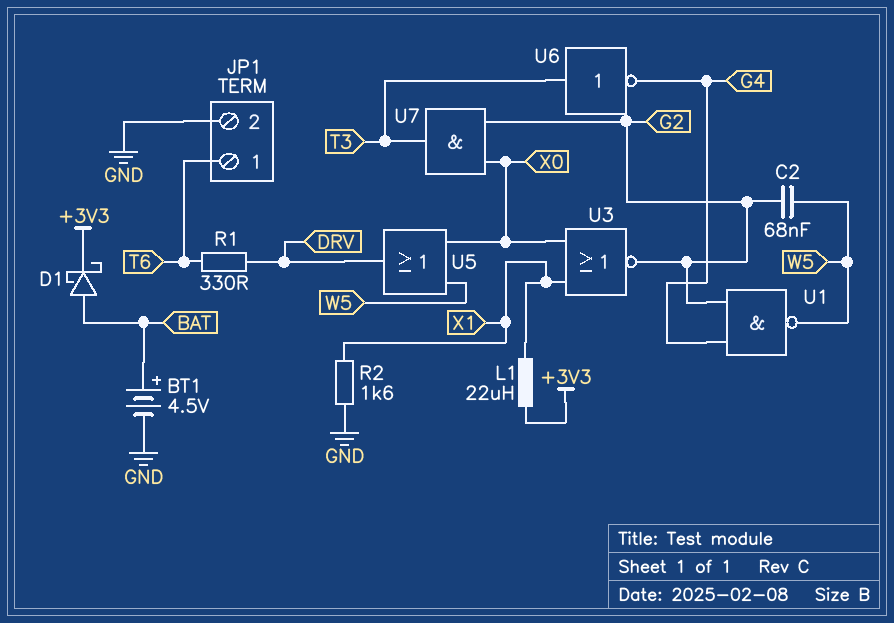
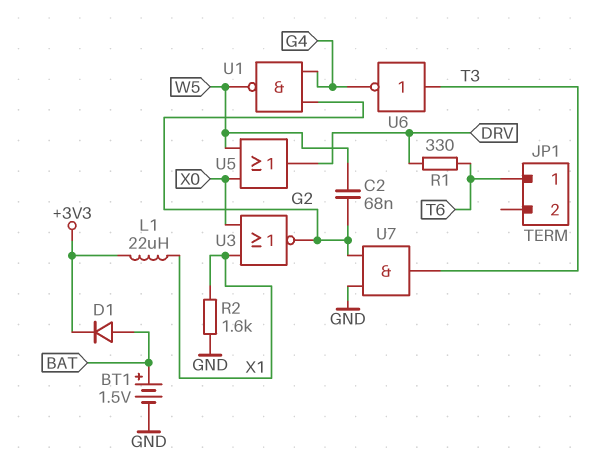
BT1: 4.5V (plus BAT, minus GND) -> 1.5V (plus BAT, minus GND)
D1: schottky (A BAT, K +3V3) -> diode (A BAT, K +3V3)
JP1 pin 2: GND -> none
U7: AND (in G2, in X0, out T3) -> AND (in G2, in GND, out T3)

